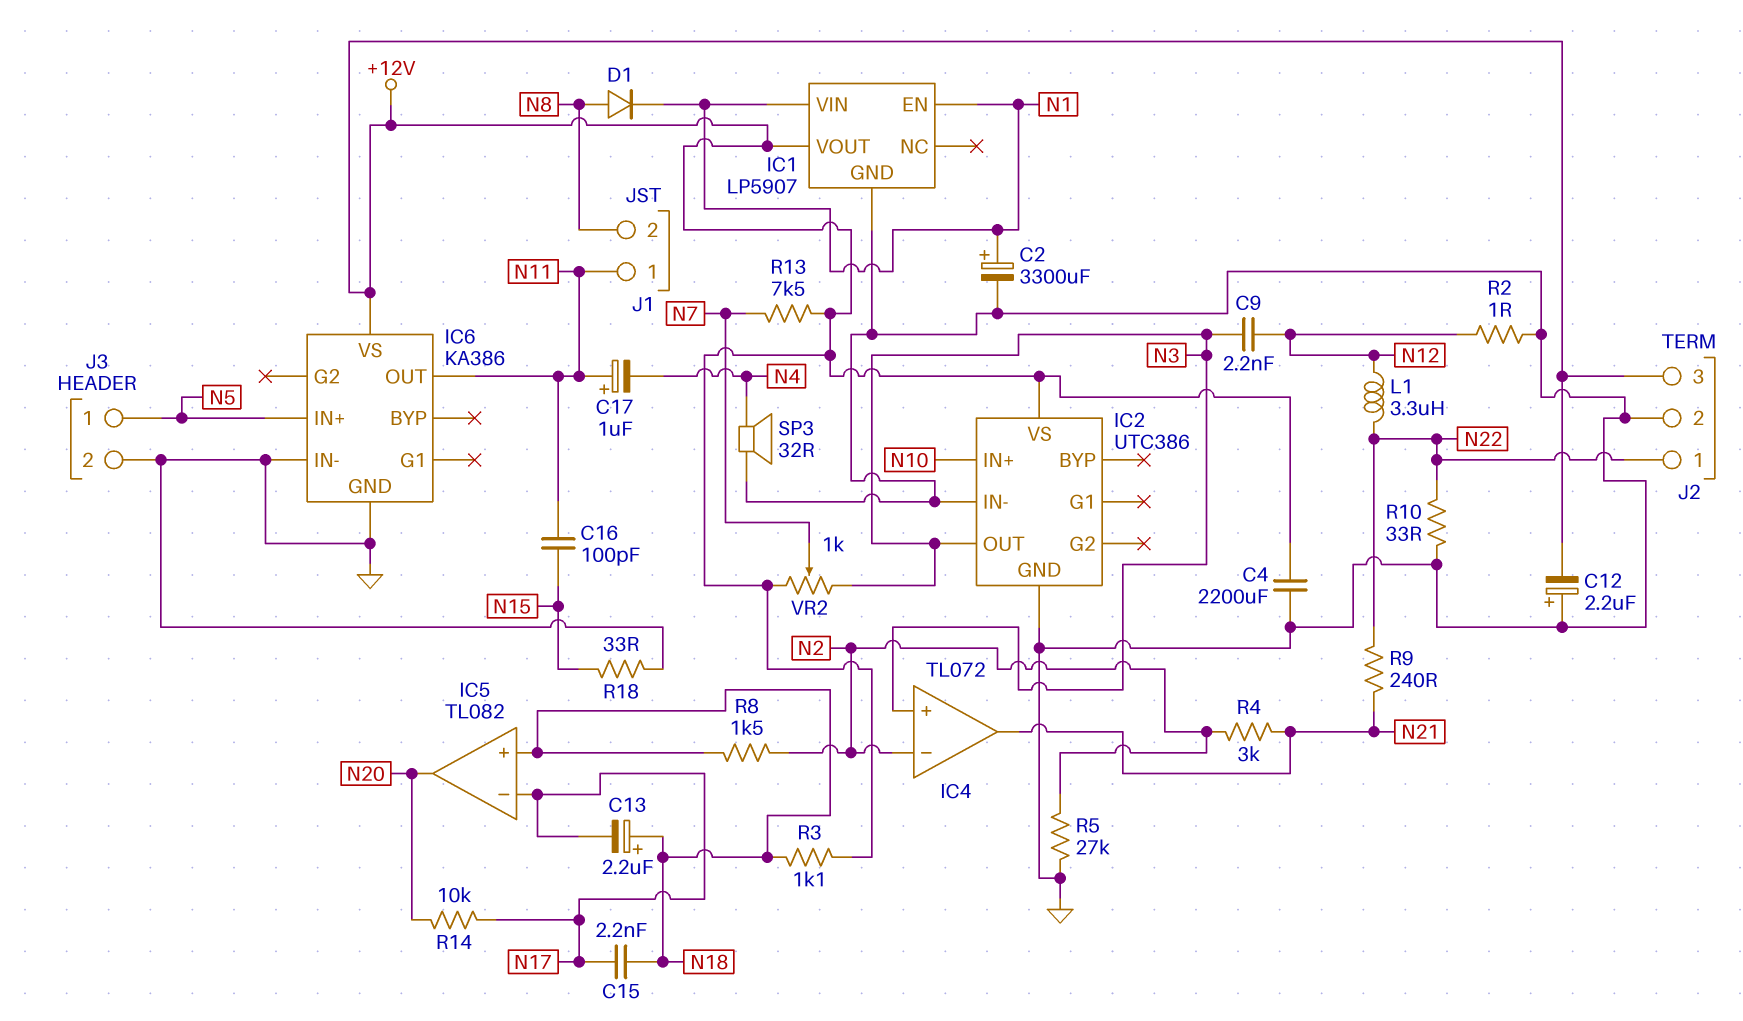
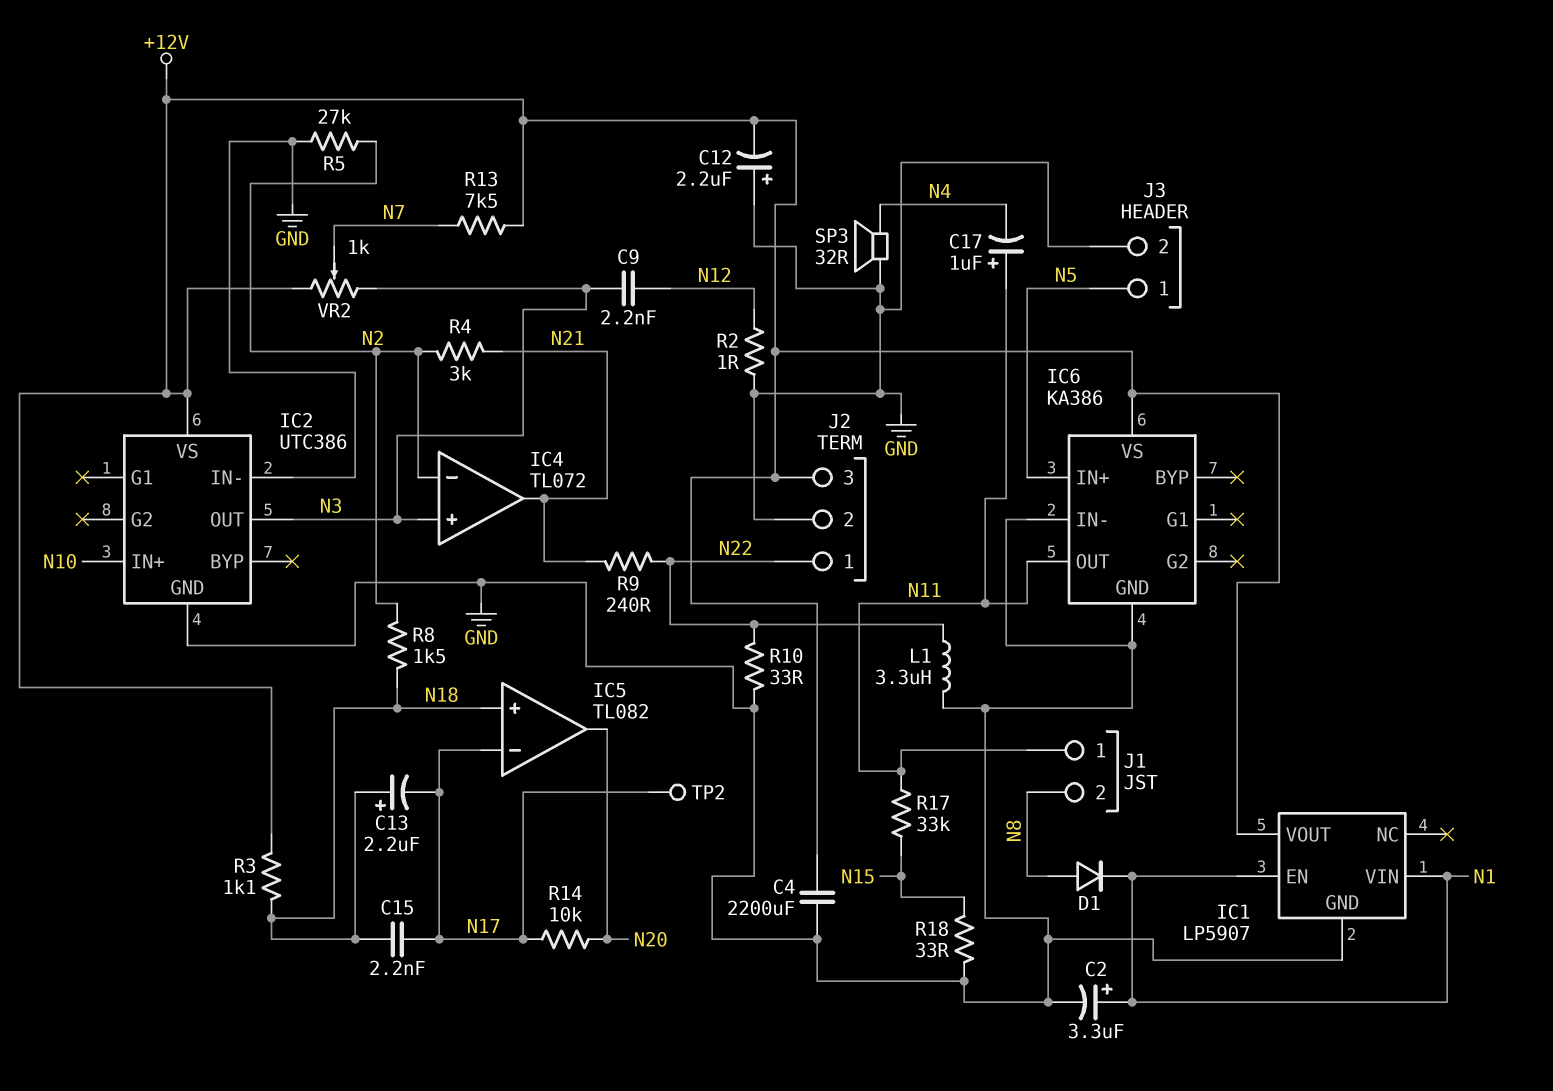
C2: 3300uF (plus N1, minus GND) -> 3.3uF (plus N1, minus GND)
C16: 100pF (N11, N15) -> none
L1: 3.3uH (N12, N22) -> 3.3uH (GND, N22)
R17: none -> 33k (N11, N15)
TP2: none -> test point (N17)

